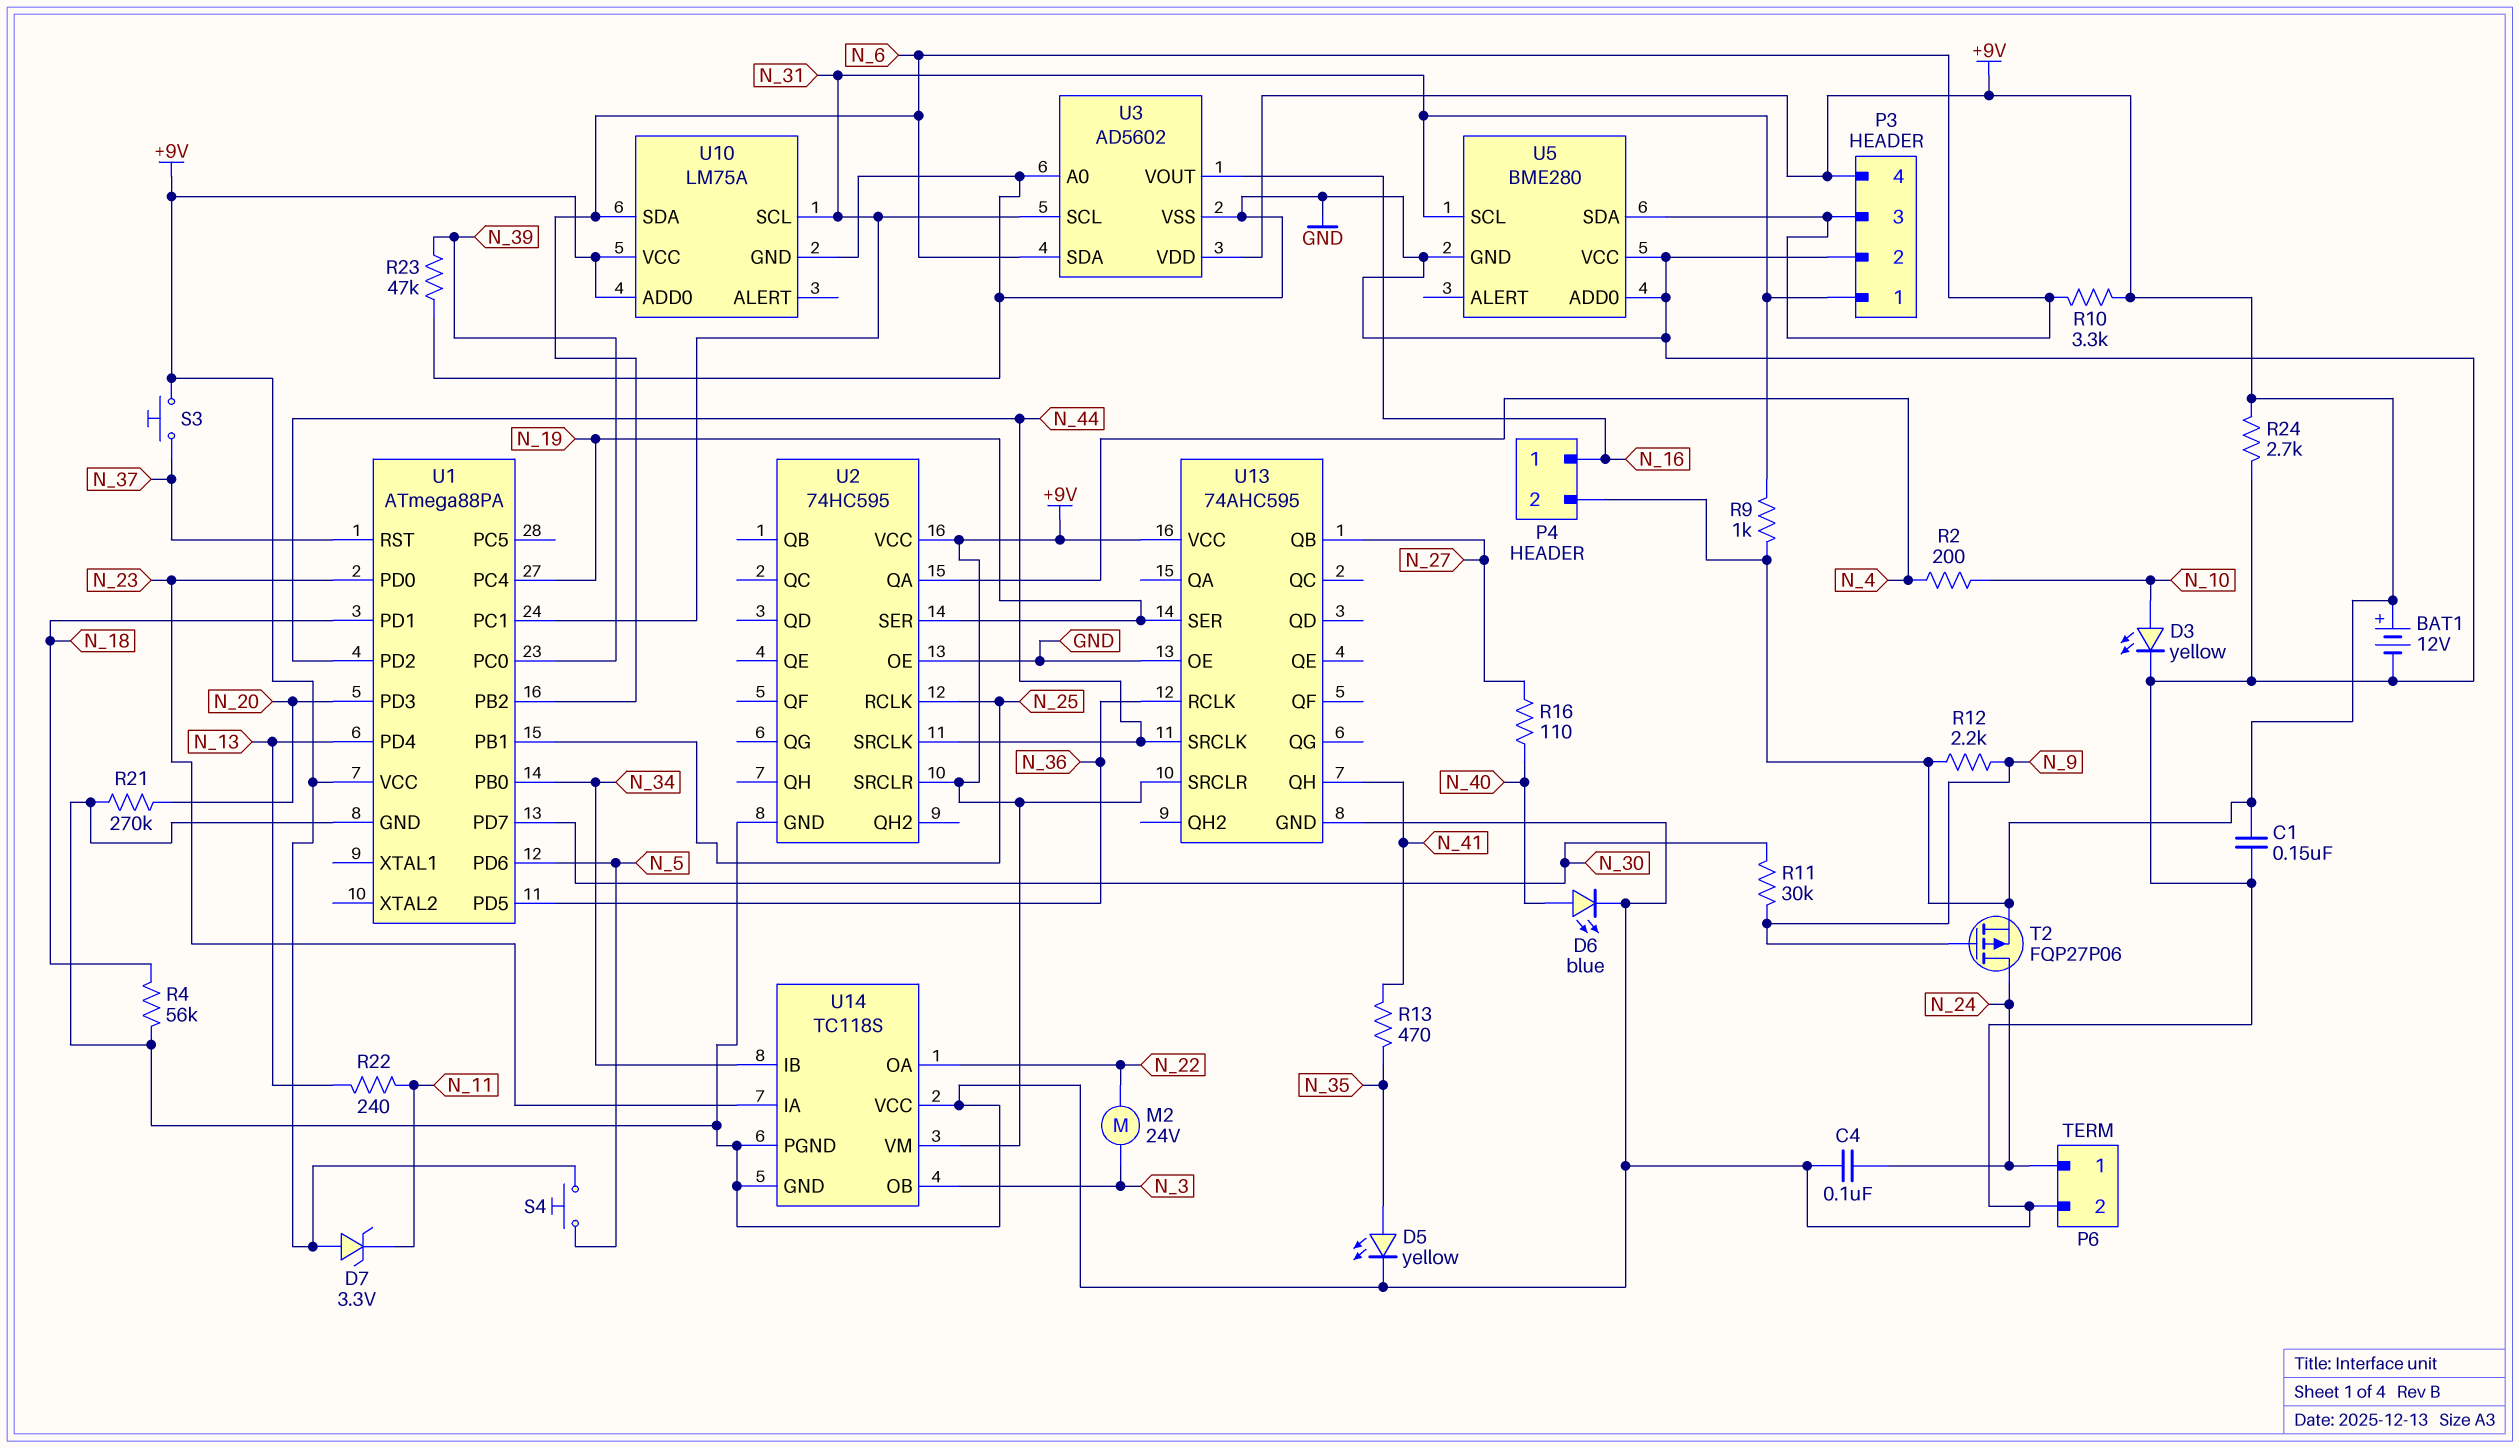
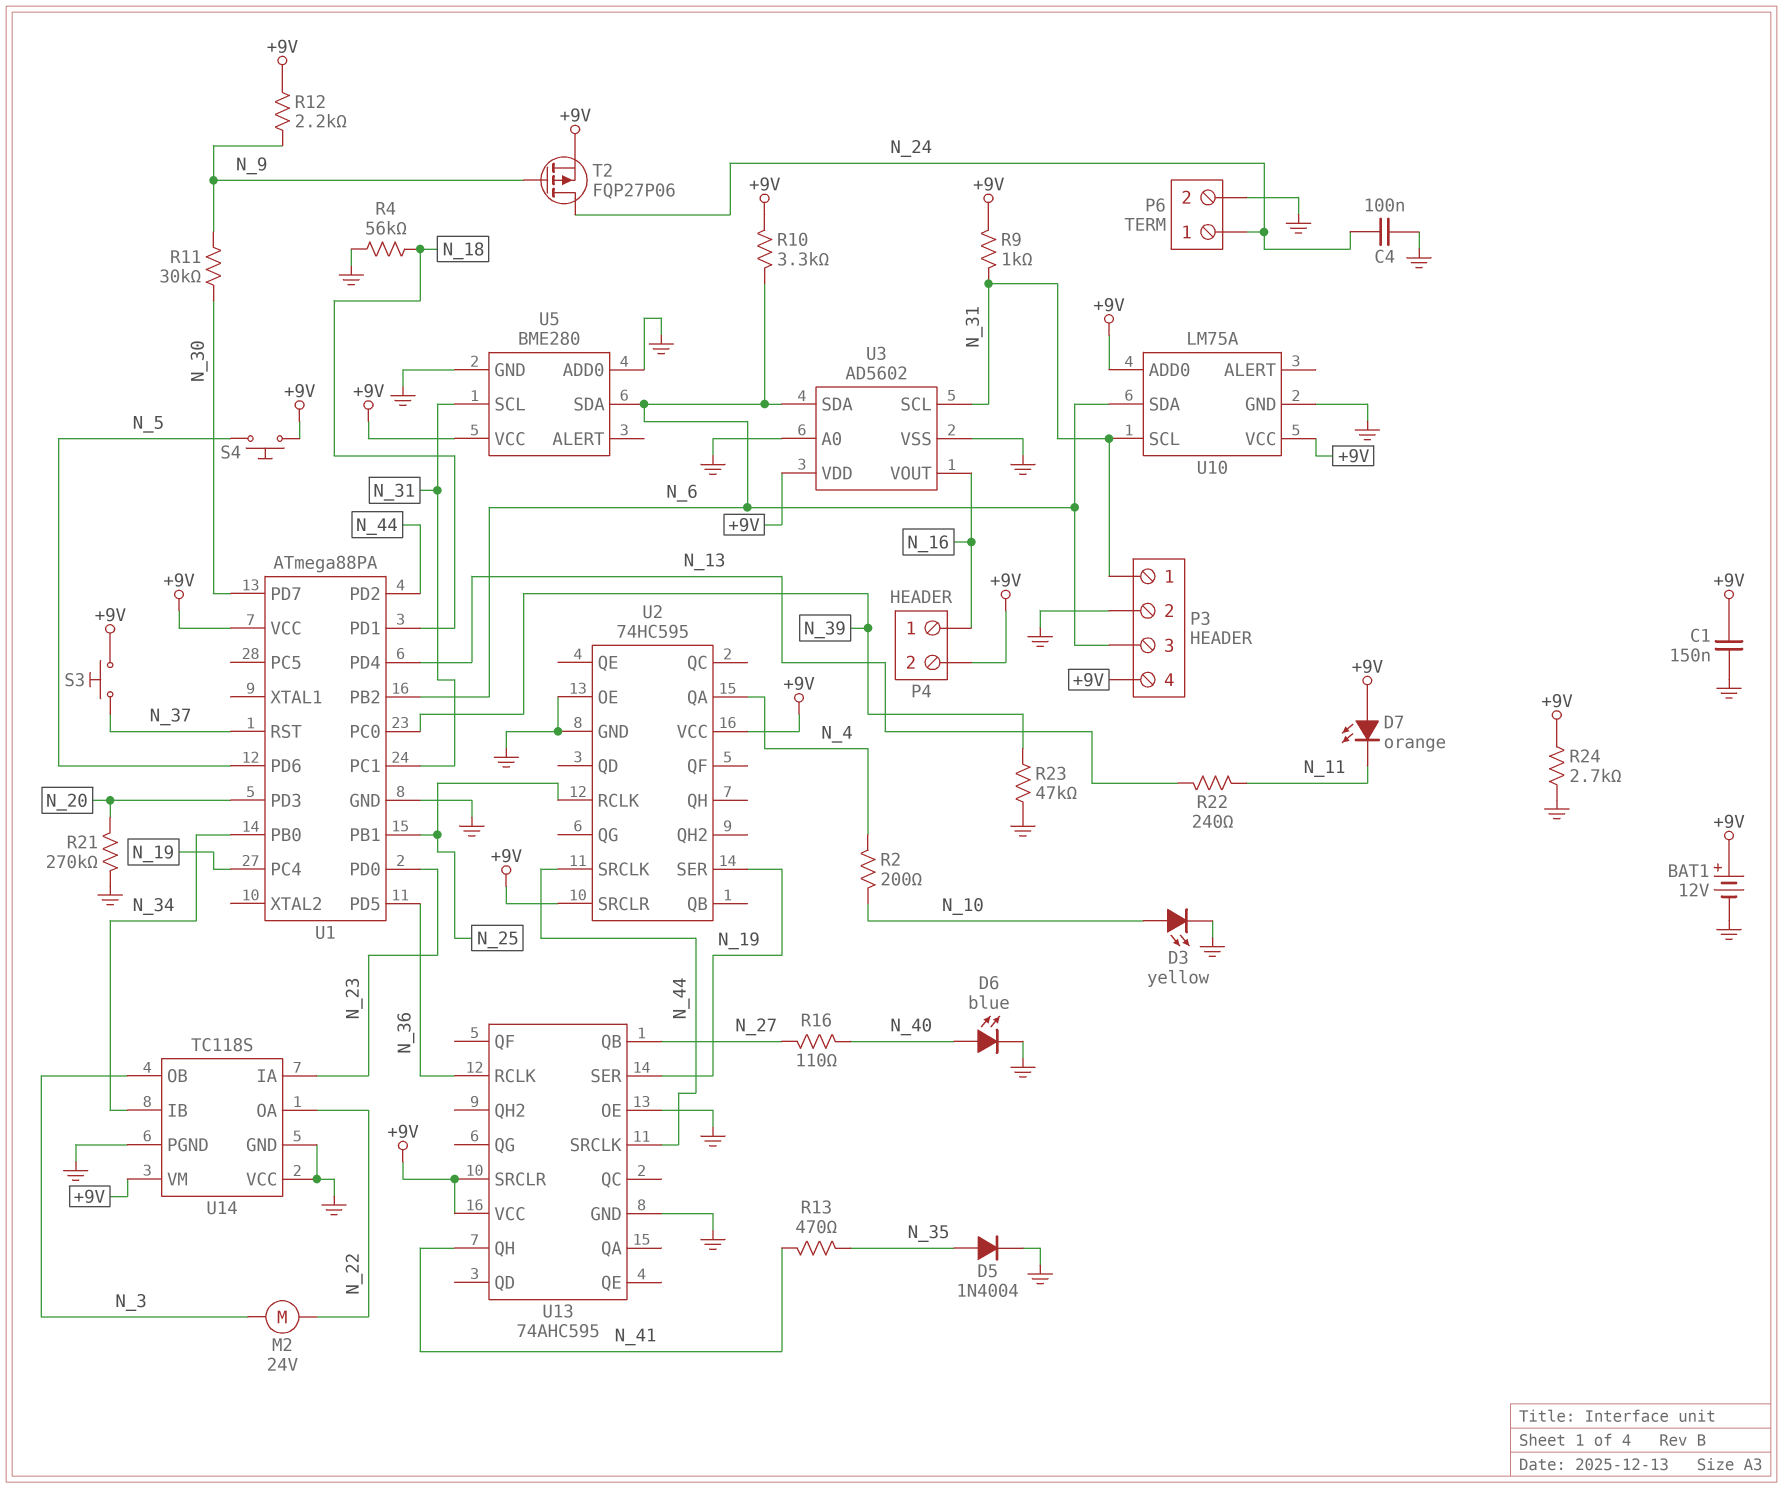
D5: LED yellow (A N_35, K GND) -> diode 1N4004 (A N_35, K GND)
D7: zener 3.3V (A +9V, K N_11) -> LED orange (A +9V, K N_11)
U5 pin VCC: GND -> +9V

